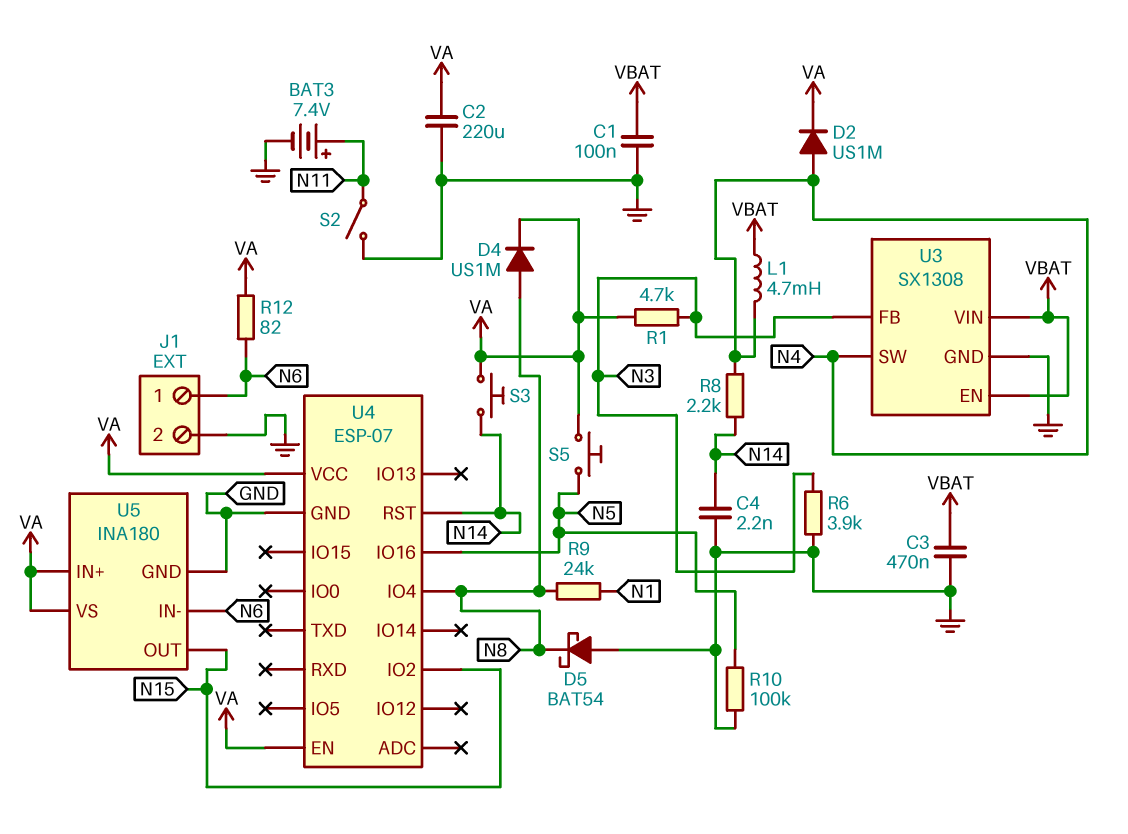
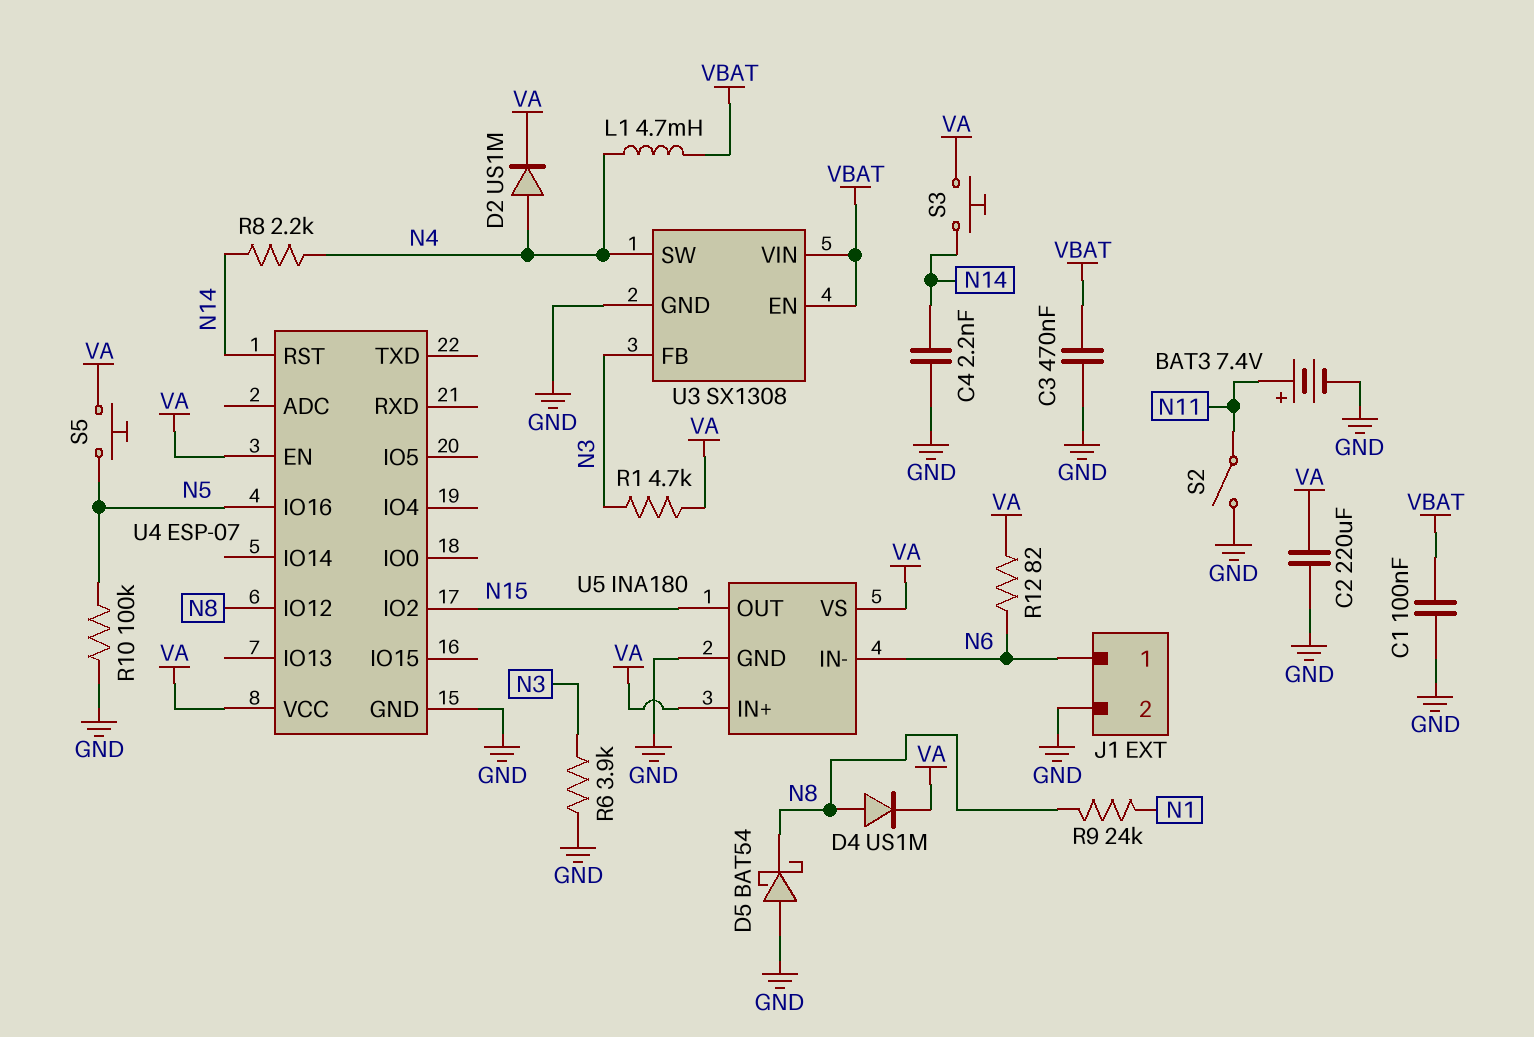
U4 pin IO4: N8 -> none
U4 pin IO12: none -> N8

